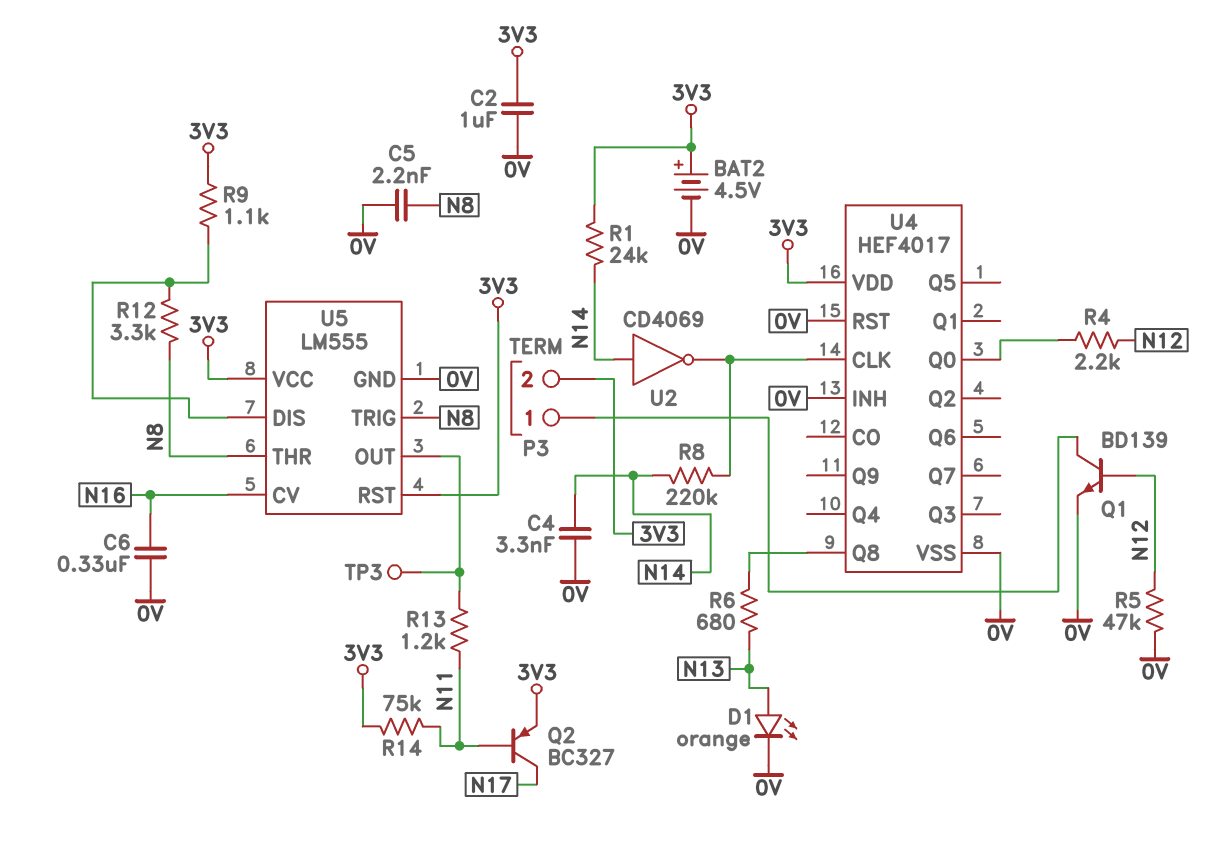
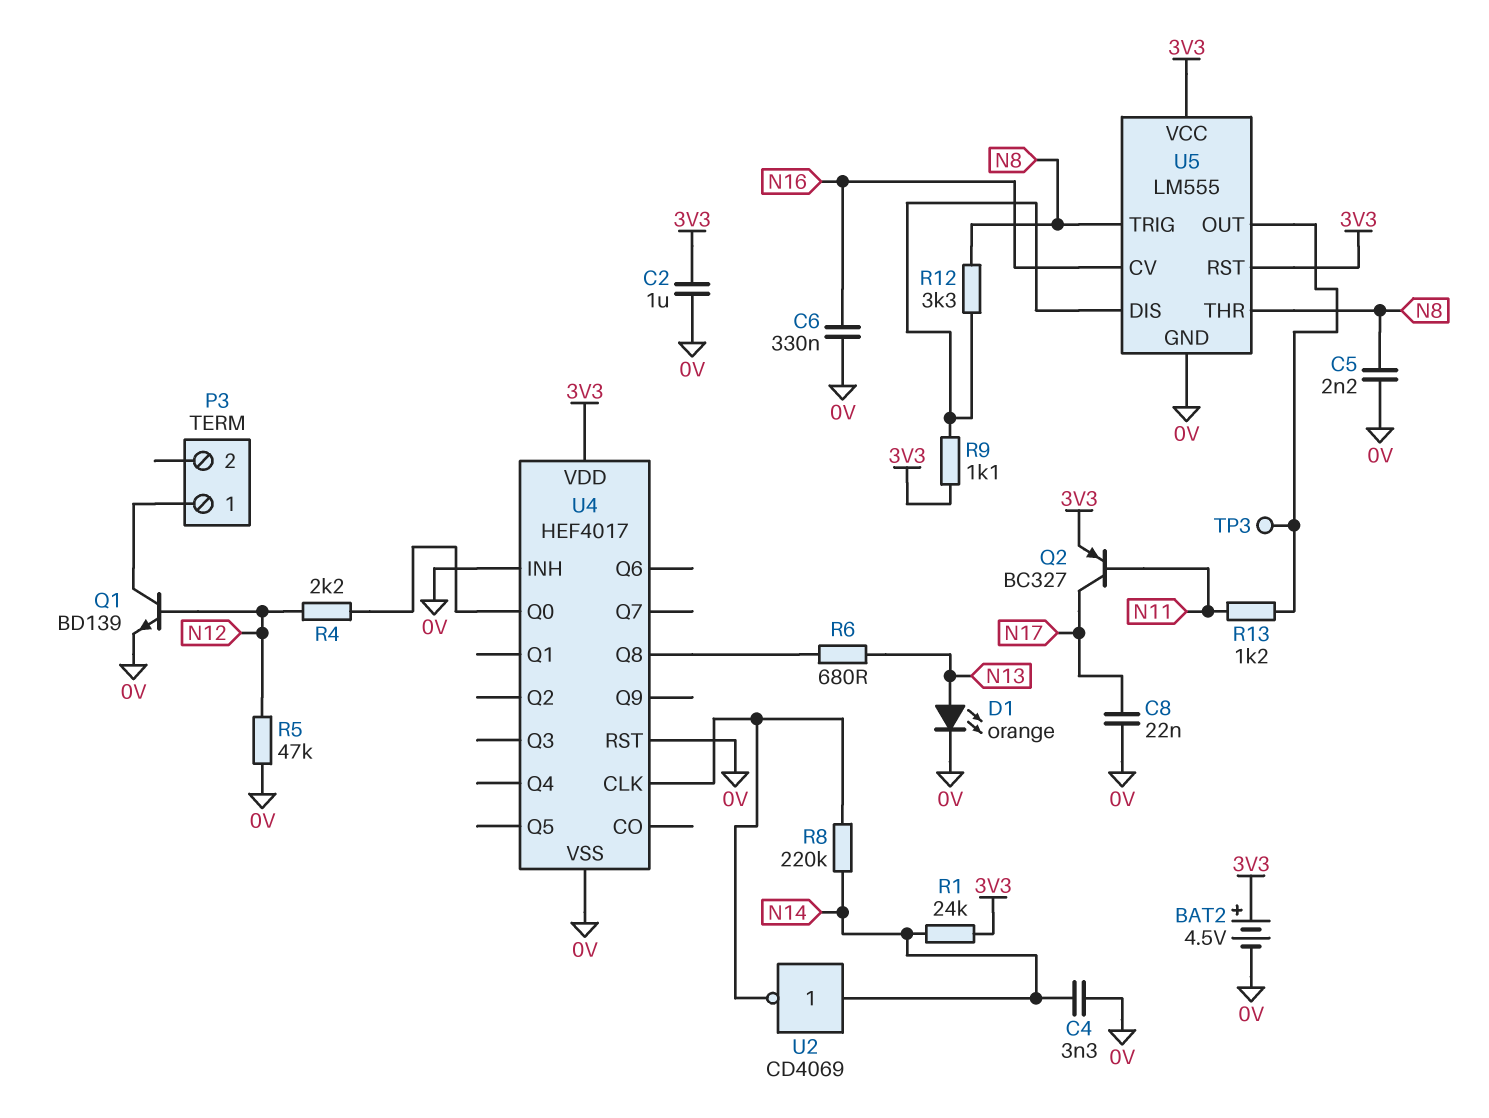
C8: none -> 22nF (0V, N17)
P3 pin 2: 3V3 -> none
R14: 75k (3V3, N11) -> none

